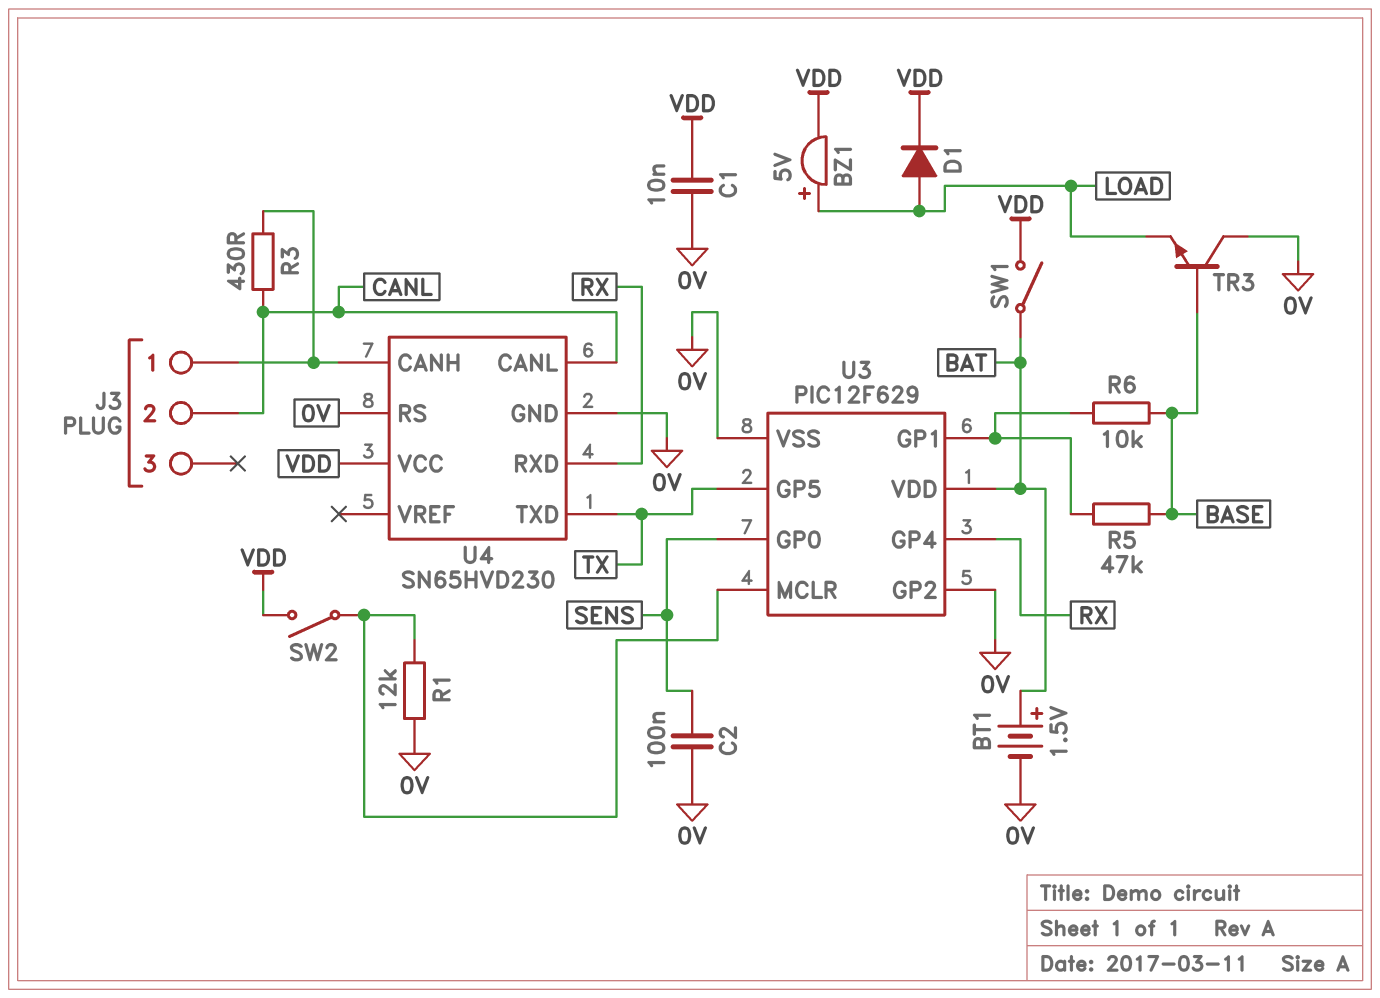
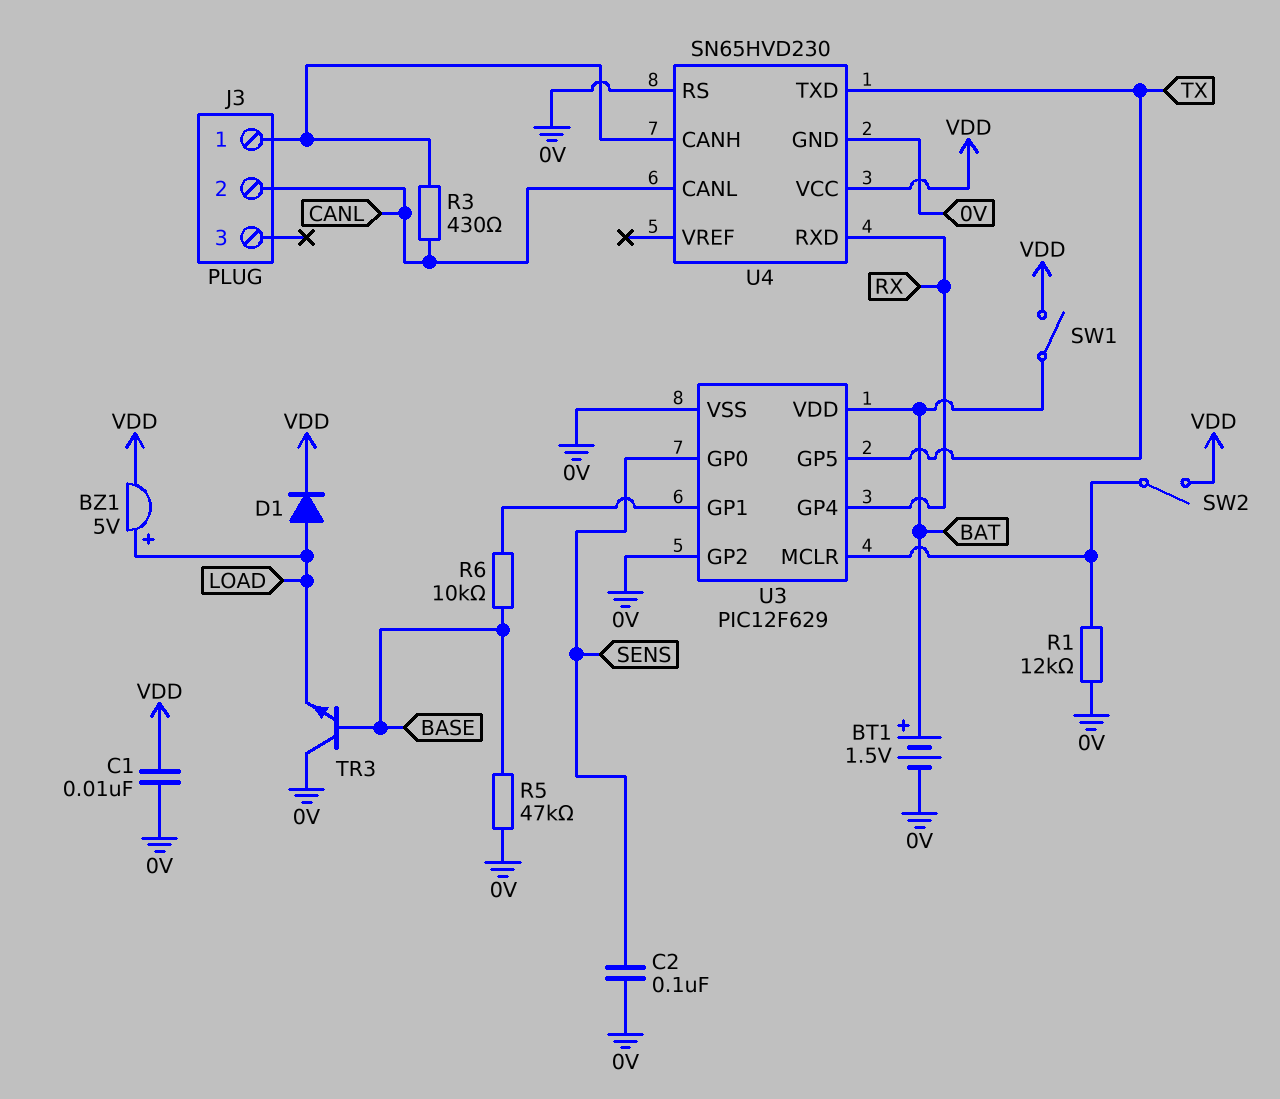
R5: 47k (BASE, U3/GP1) -> 47k (0V, BASE)

